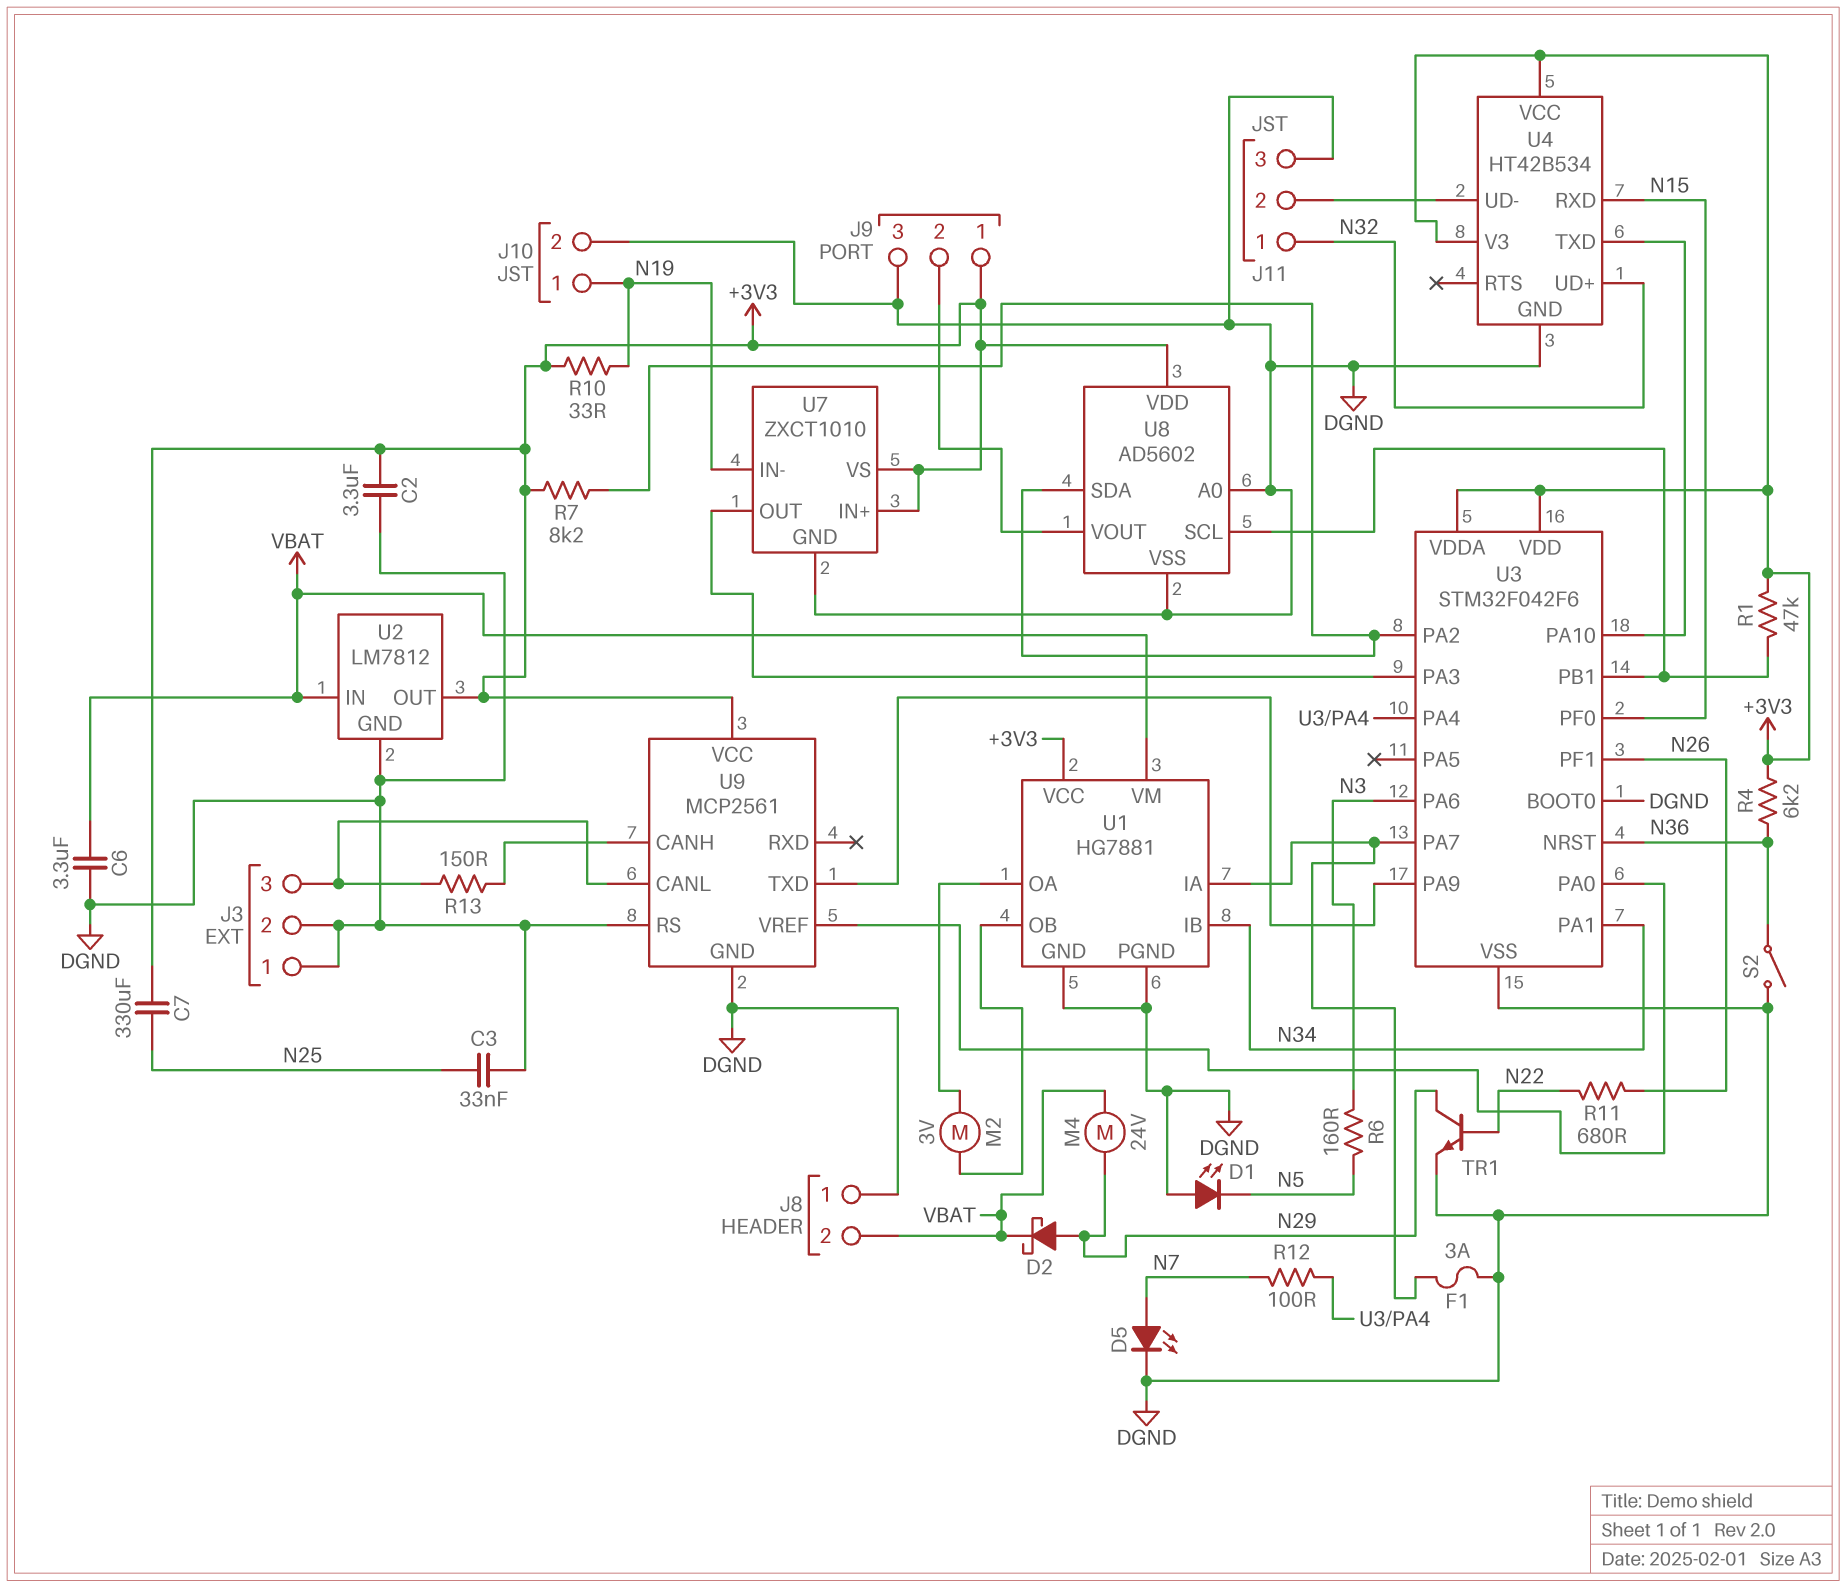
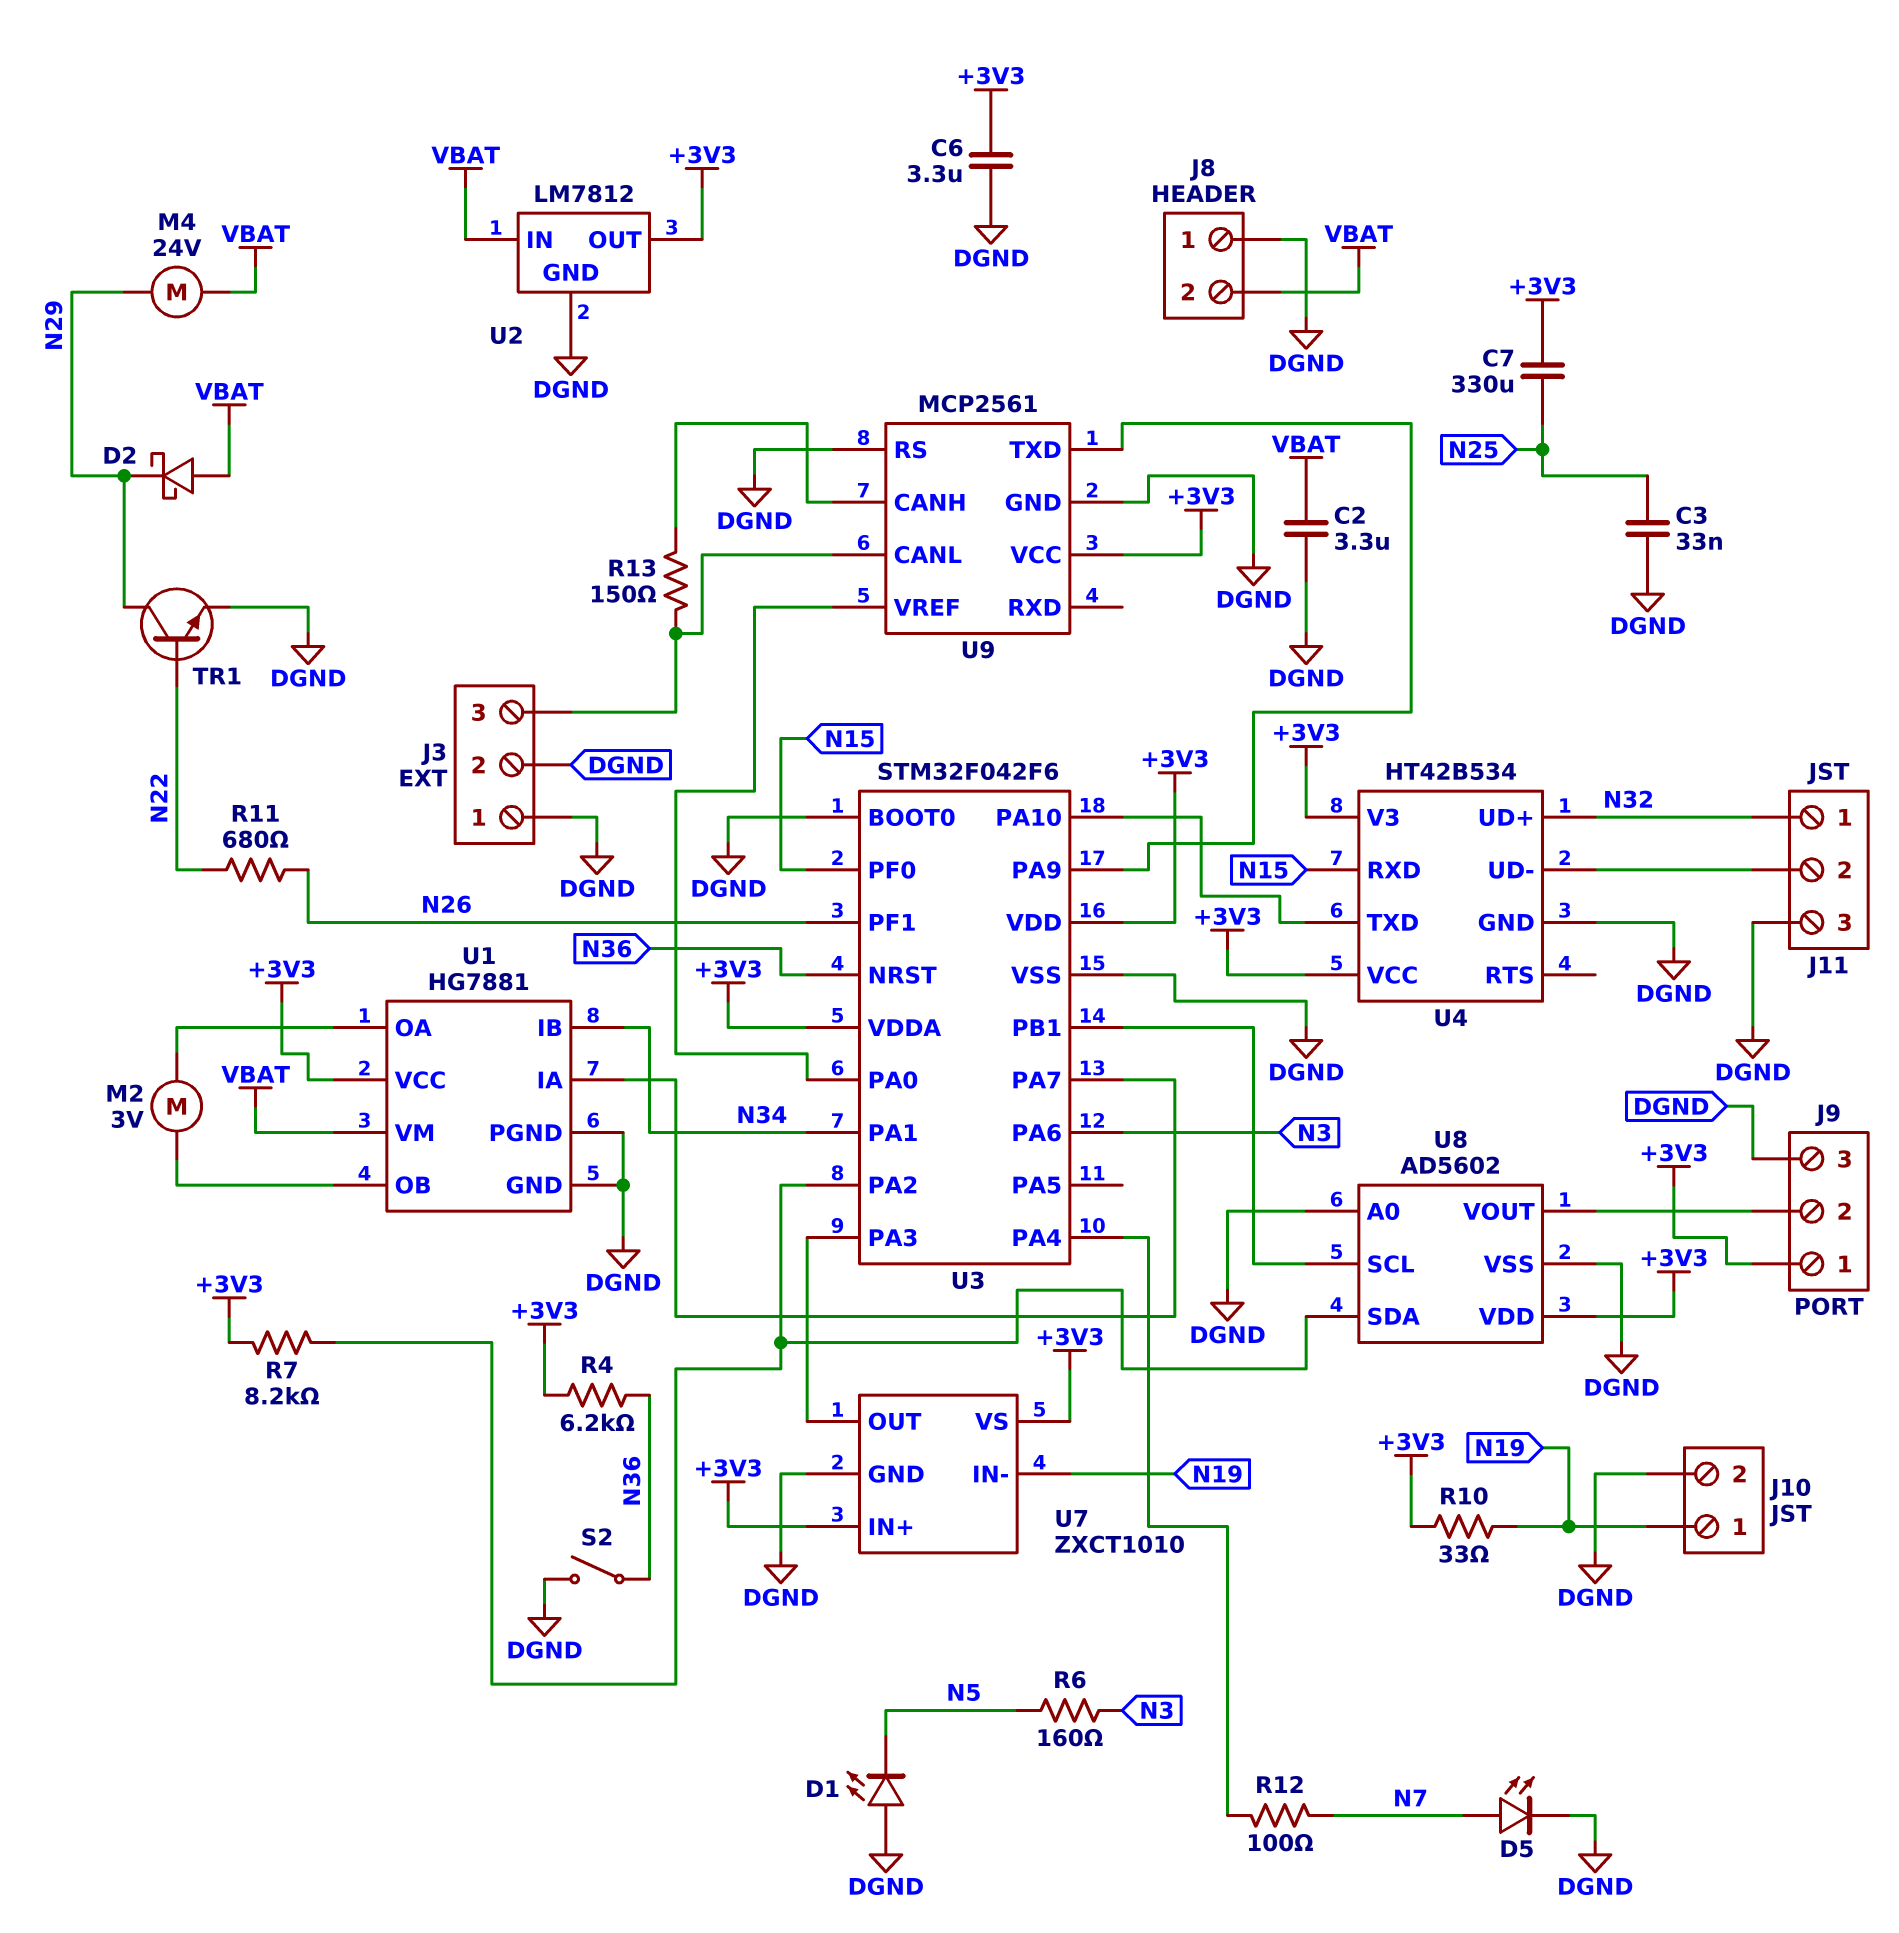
C2: 3.3uF (+3V3, DGND) -> 3.3uF (DGND, VBAT)
C6: 3.3uF (DGND, VBAT) -> 3.3uF (+3V3, DGND)
D2: schottky (A N29, K VBAT) -> schottky (A VBAT, K N29)
F1: 3A (DGND, U1/IA) -> none
R1: 47k (+3V3, U3/PB1) -> none

